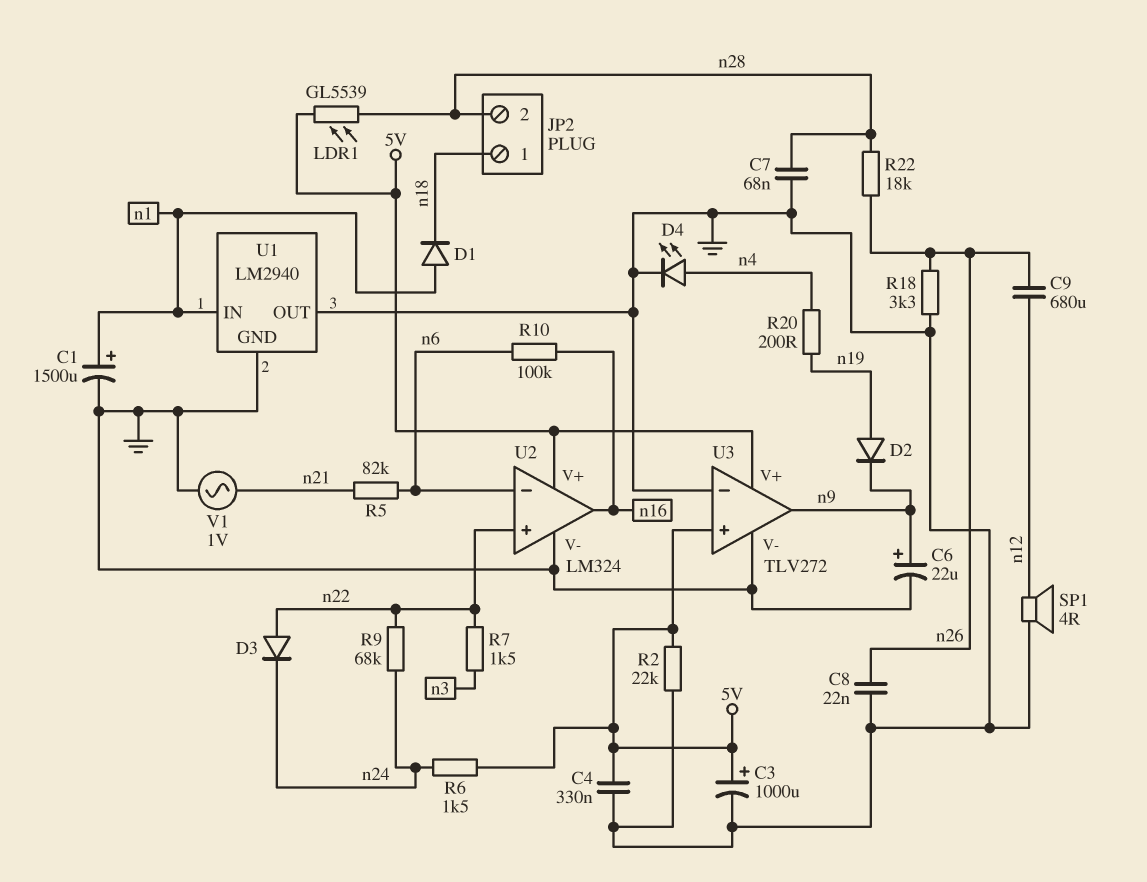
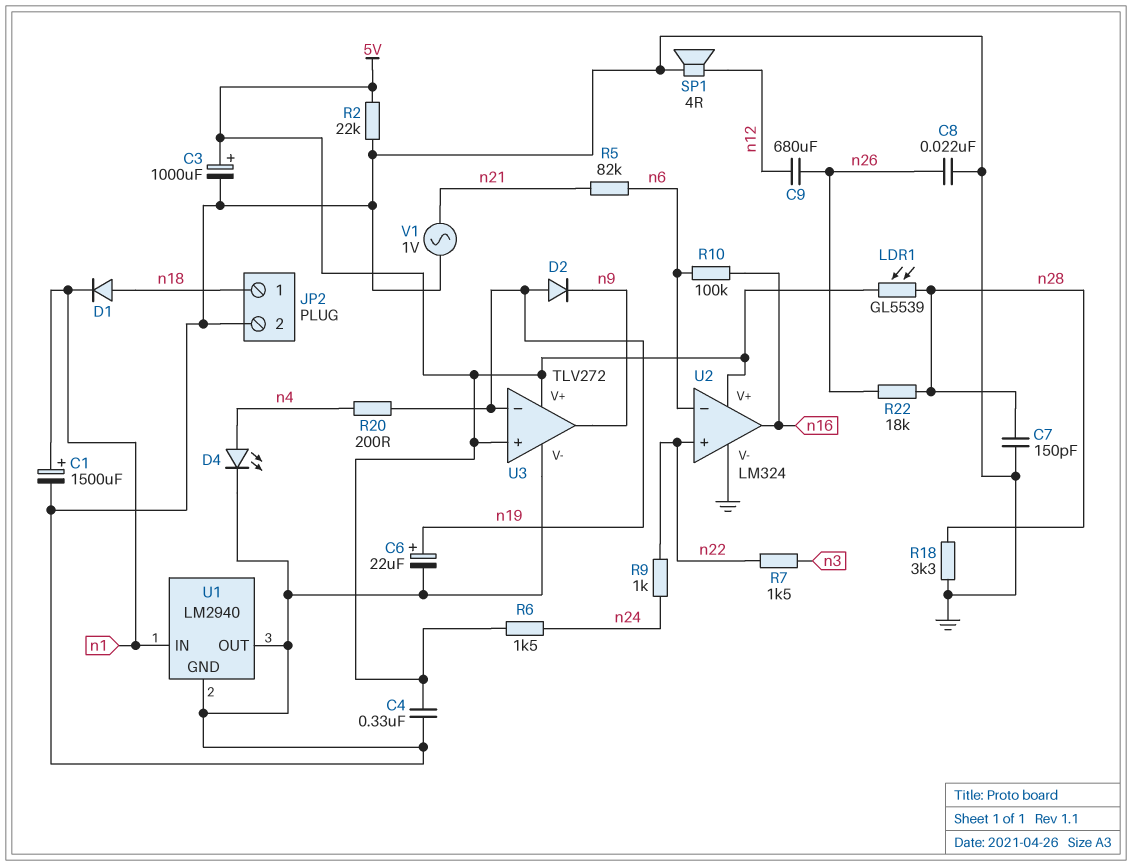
C6: 22uF (plus n9, minus GND) -> 22uF (plus n19, minus GND)
C7: 68nF (GND, n28) -> 150pF (GND, n28)
D1: diode (A n1, K n18) -> diode (A n18, K n1)
D3: diode (A n22, K n24) -> none
JP2 pin 2: n28 -> GND
R9: 68k (n22, n24) -> 1k (n22, n24)
R18: 3.3k (GND, n26) -> 3.3k (GND, n28)
U3 pin in-: GND -> n19

